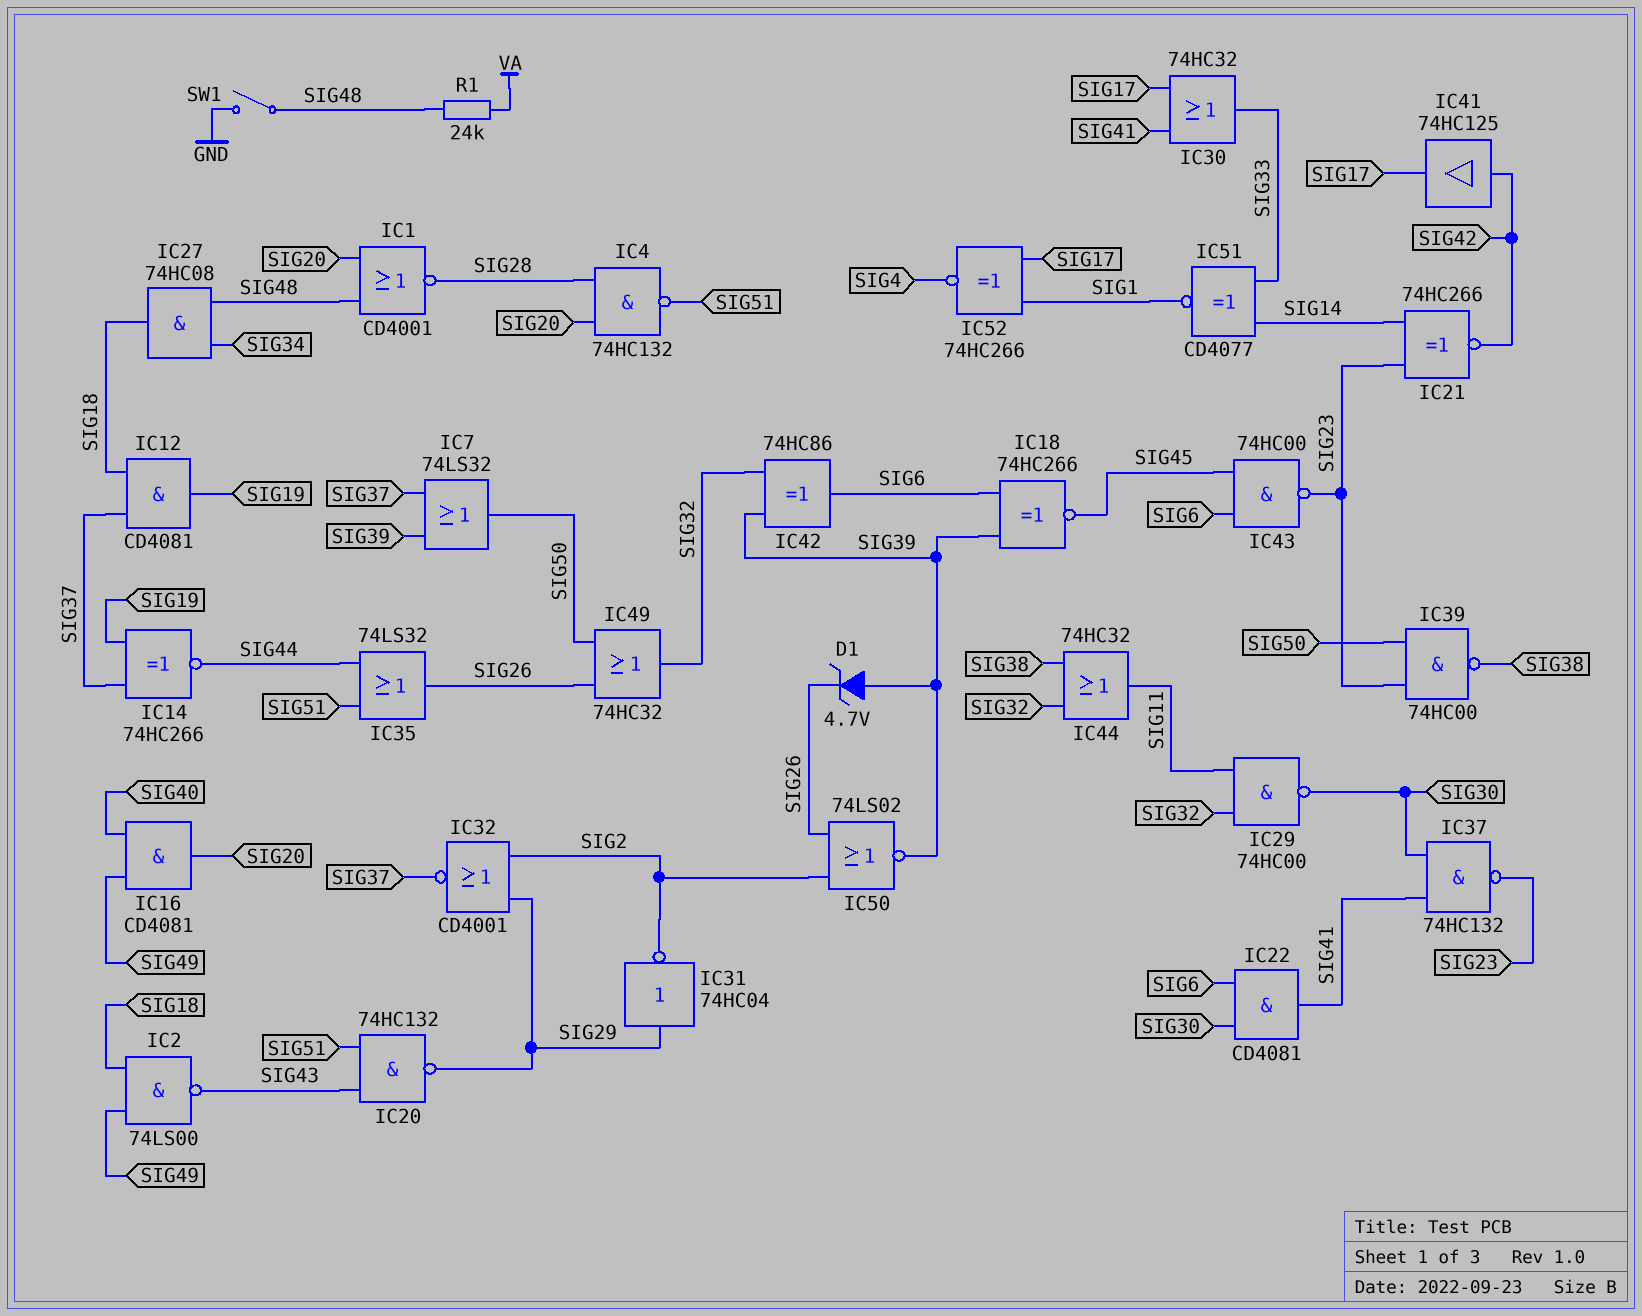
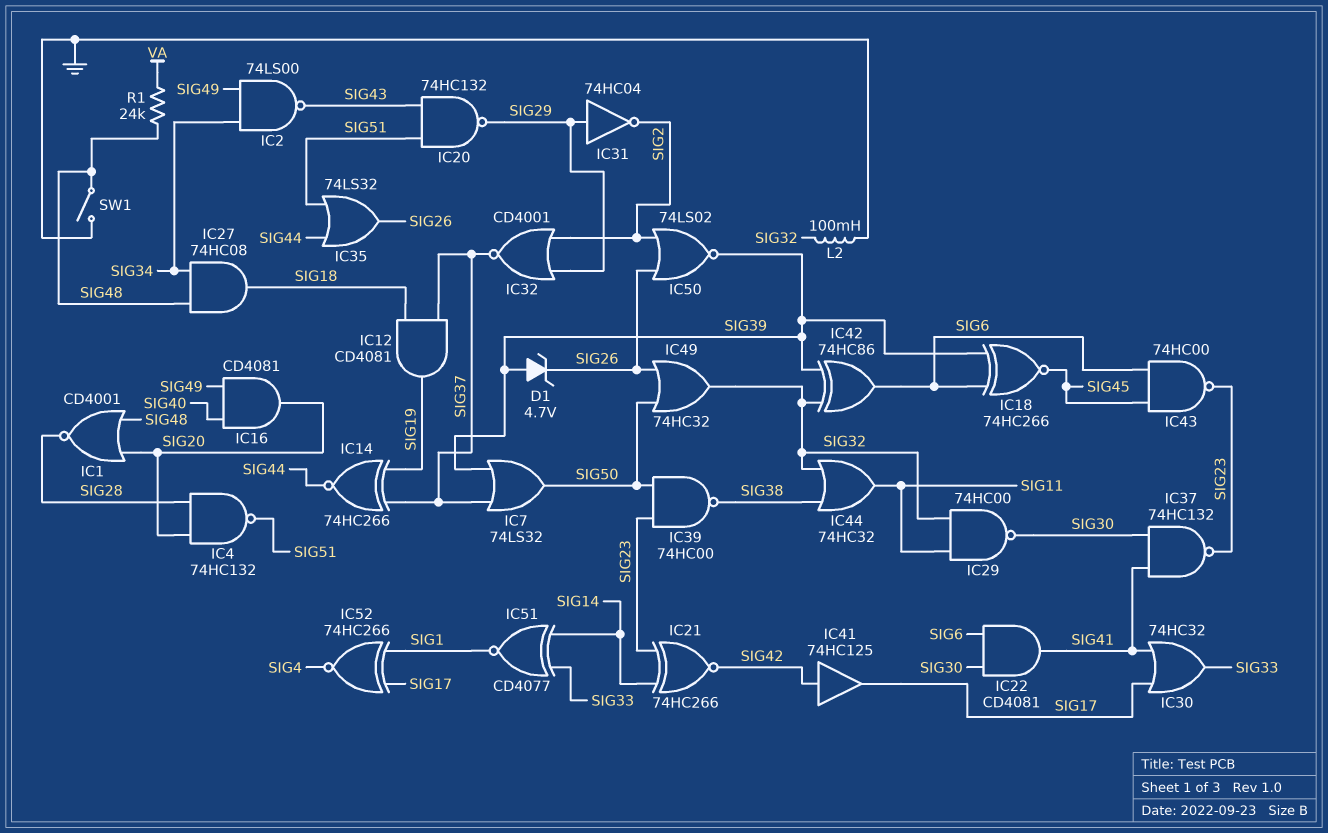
IC2: NAND 74LS00 (in SIG18, in SIG49, out SIG43) -> NAND 74LS00 (in SIG34, in SIG49, out SIG43)
L2: none -> 100mH (GND, SIG32)

